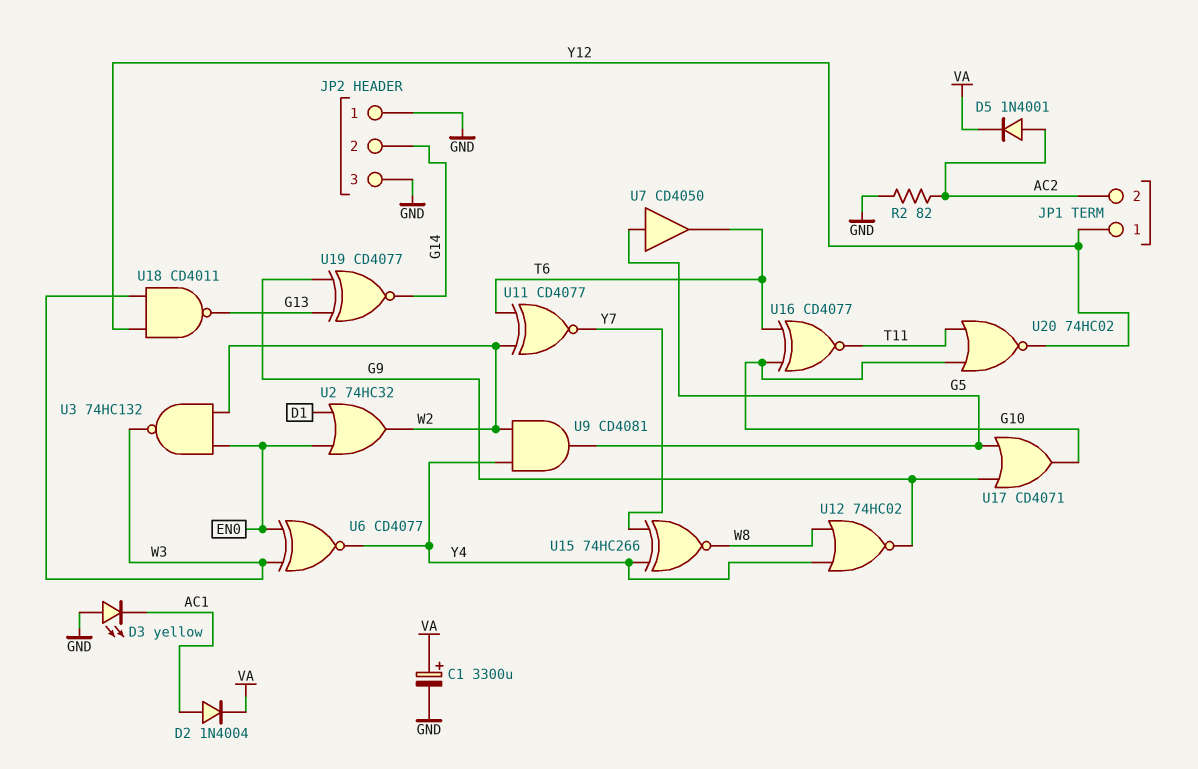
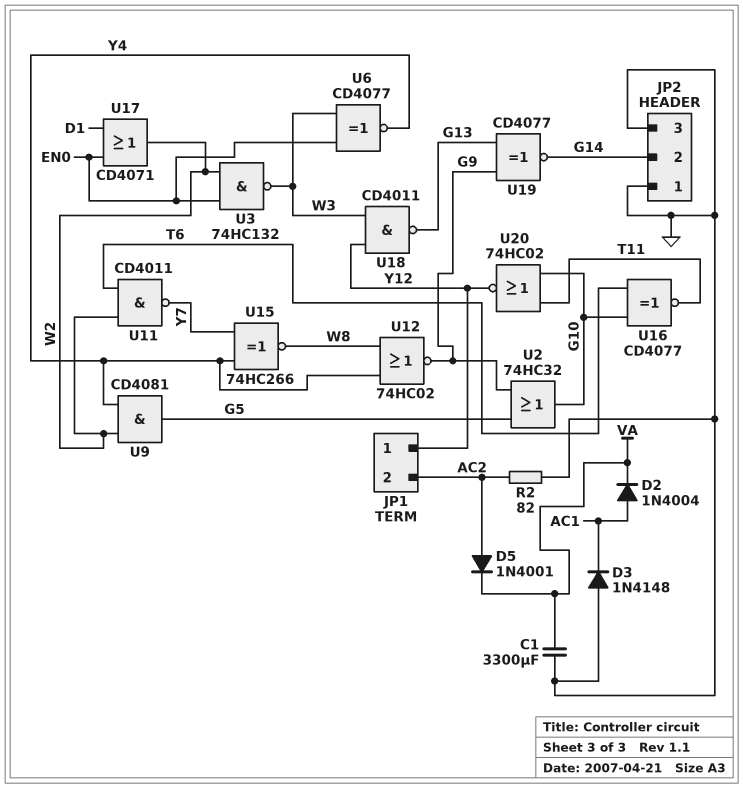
C1: 3300uF (plus VA, minus GND) -> 3300uF (GND, VA)
D3: LED yellow (A GND, K AC1) -> diode 1N4148 (A GND, K AC1)
U2: OR 74HC32 (in D1, in EN0, out W2) -> OR 74HC32 (in G5, in G9, out G10)
U7: buffer CD4050 (in G5, out T6) -> none
U11: XNOR CD4077 (in T6, in W2, out Y7) -> NAND CD4011 (in T6, in W2, out Y7)
U17: OR CD4071 (in G5, in G9, out G10) -> OR CD4071 (in D1, in EN0, out W2)

